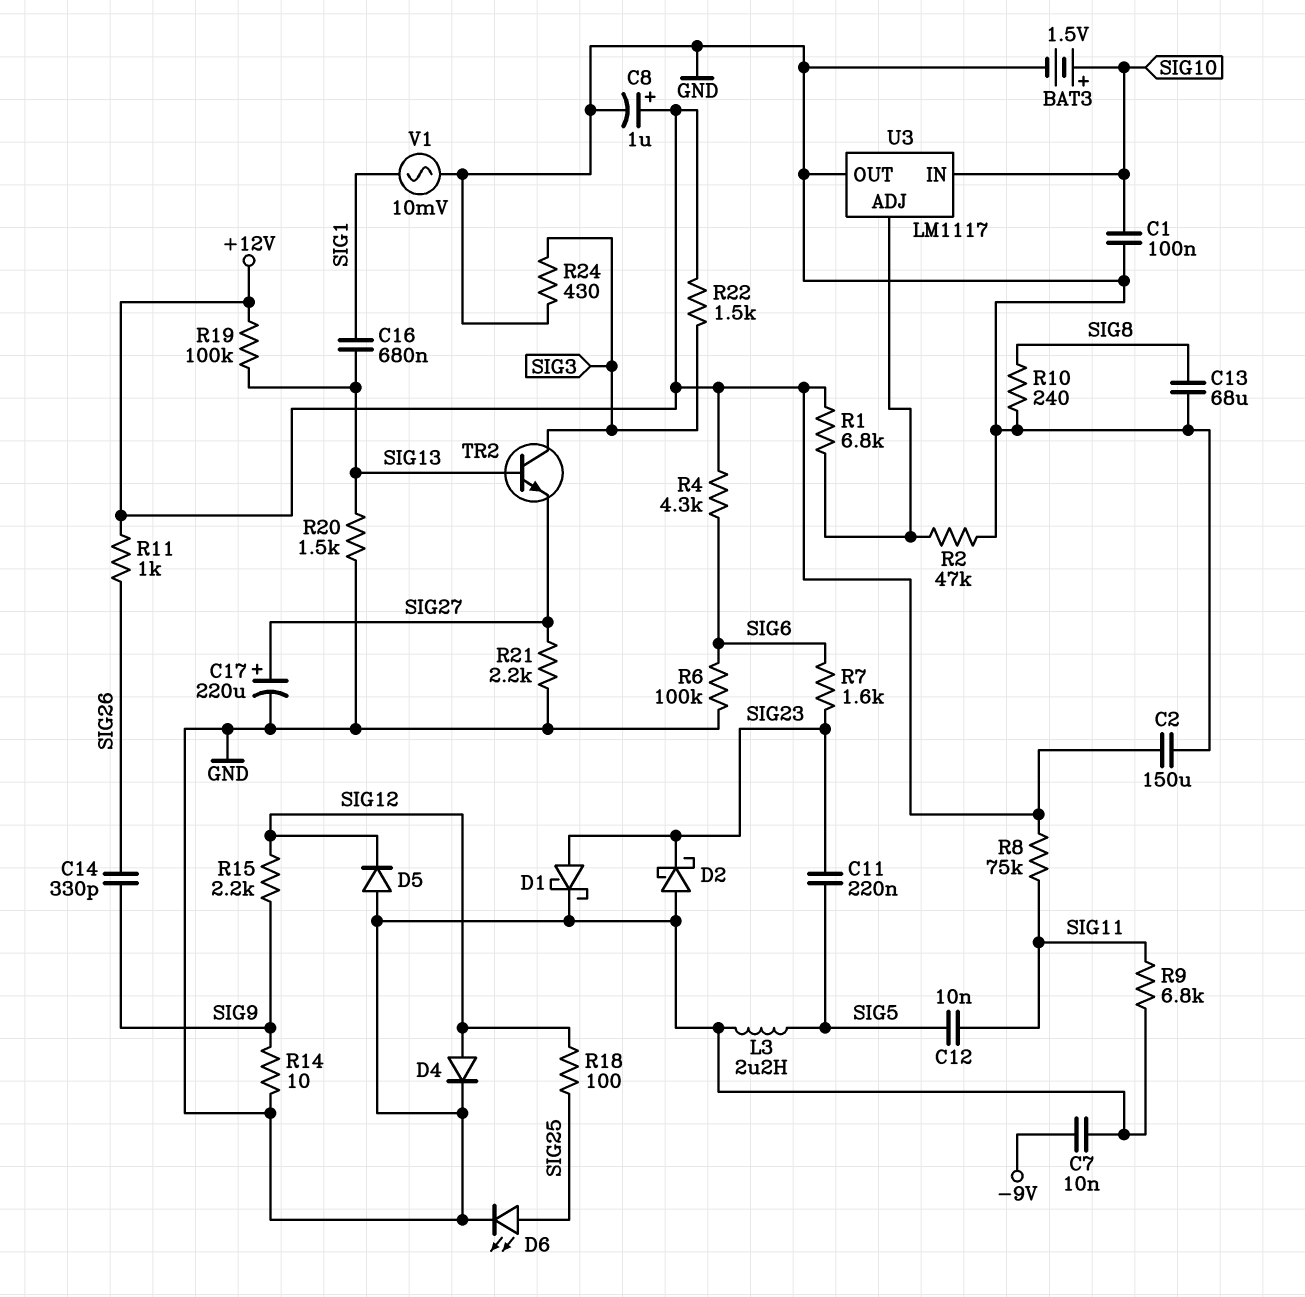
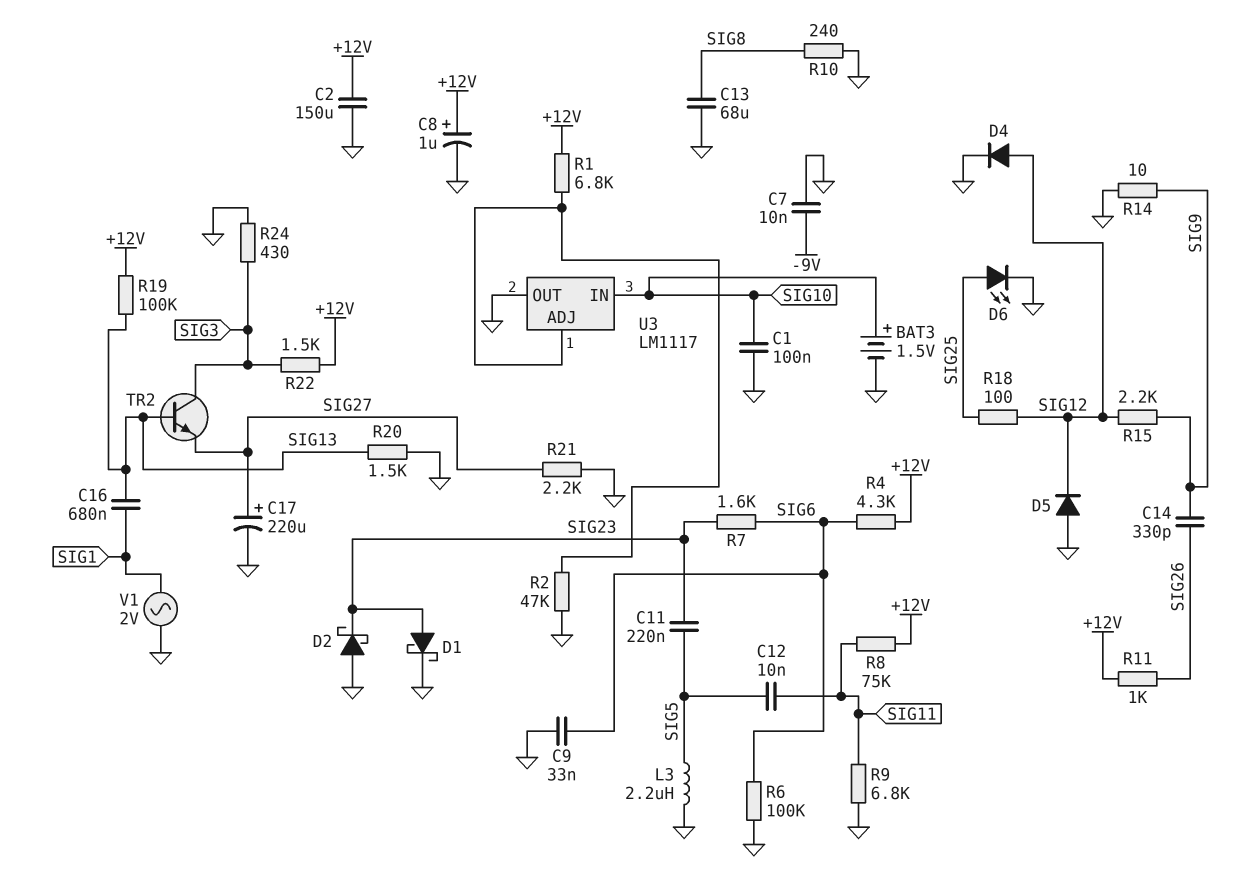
C9: none -> 33nF (GND, SIG6)
V1: AC 10mV (GND, SIG1) -> AC 2V (GND, SIG1)

